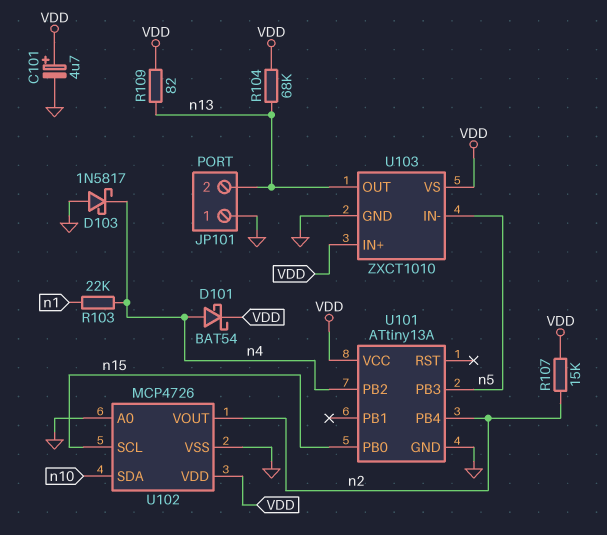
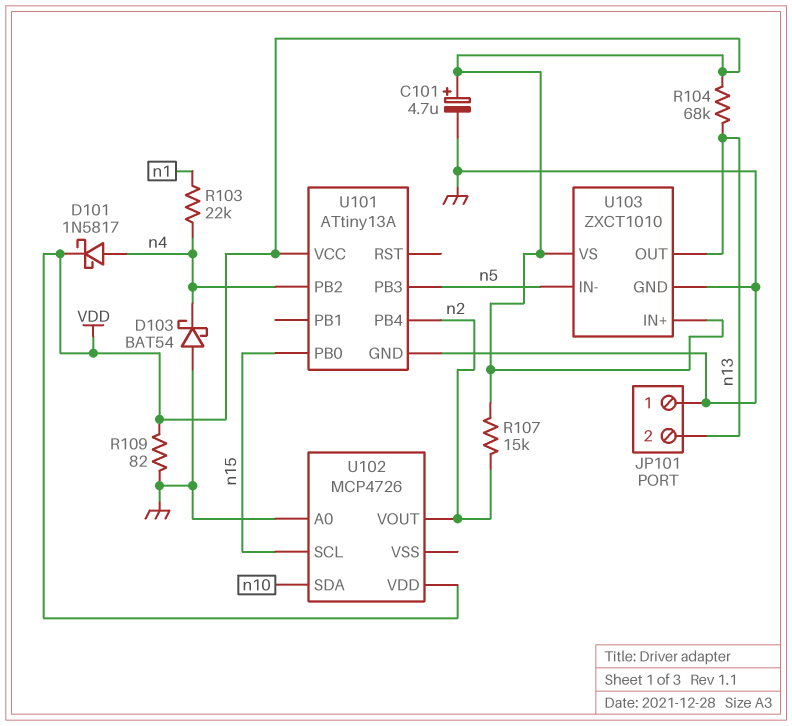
D101: schottky BAT54 (A n4, K VDD) -> schottky 1N5817 (A n4, K VDD)
D103: schottky 1N5817 (A GND, K n4) -> schottky BAT54 (A GND, K n4)
R109: 82 (VDD, n13) -> 82 (GND, VDD)
U102 pin VSS: GND -> none

